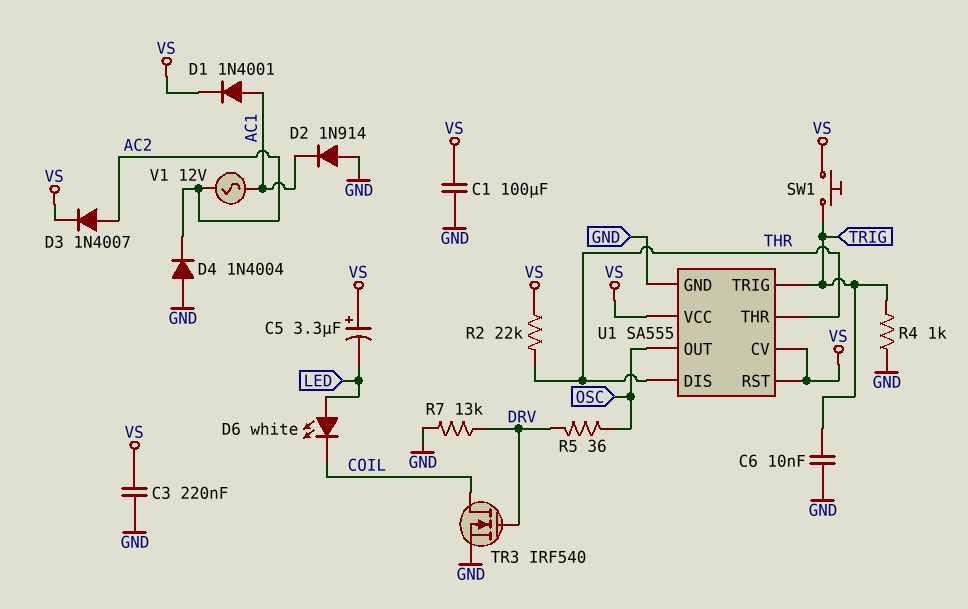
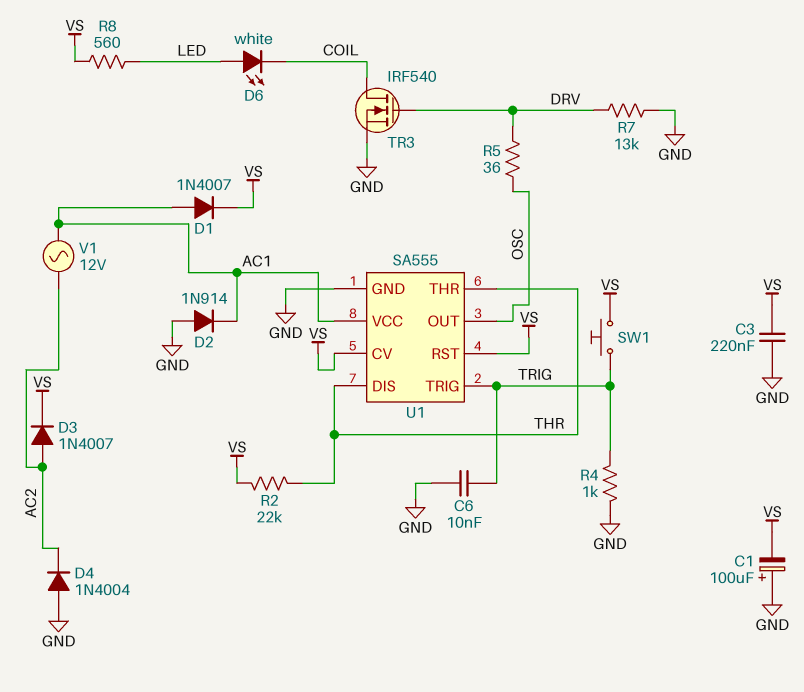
C1: 100uF (GND, VS) -> 100uF (plus GND, minus VS)
C5: 3.3uF (plus VS, minus LED) -> none
D1: diode 1N4001 (A AC1, K VS) -> diode 1N4007 (A AC1, K VS)
R8: none -> 560 (LED, VS)
U1 pin VCC: VS -> AC1

